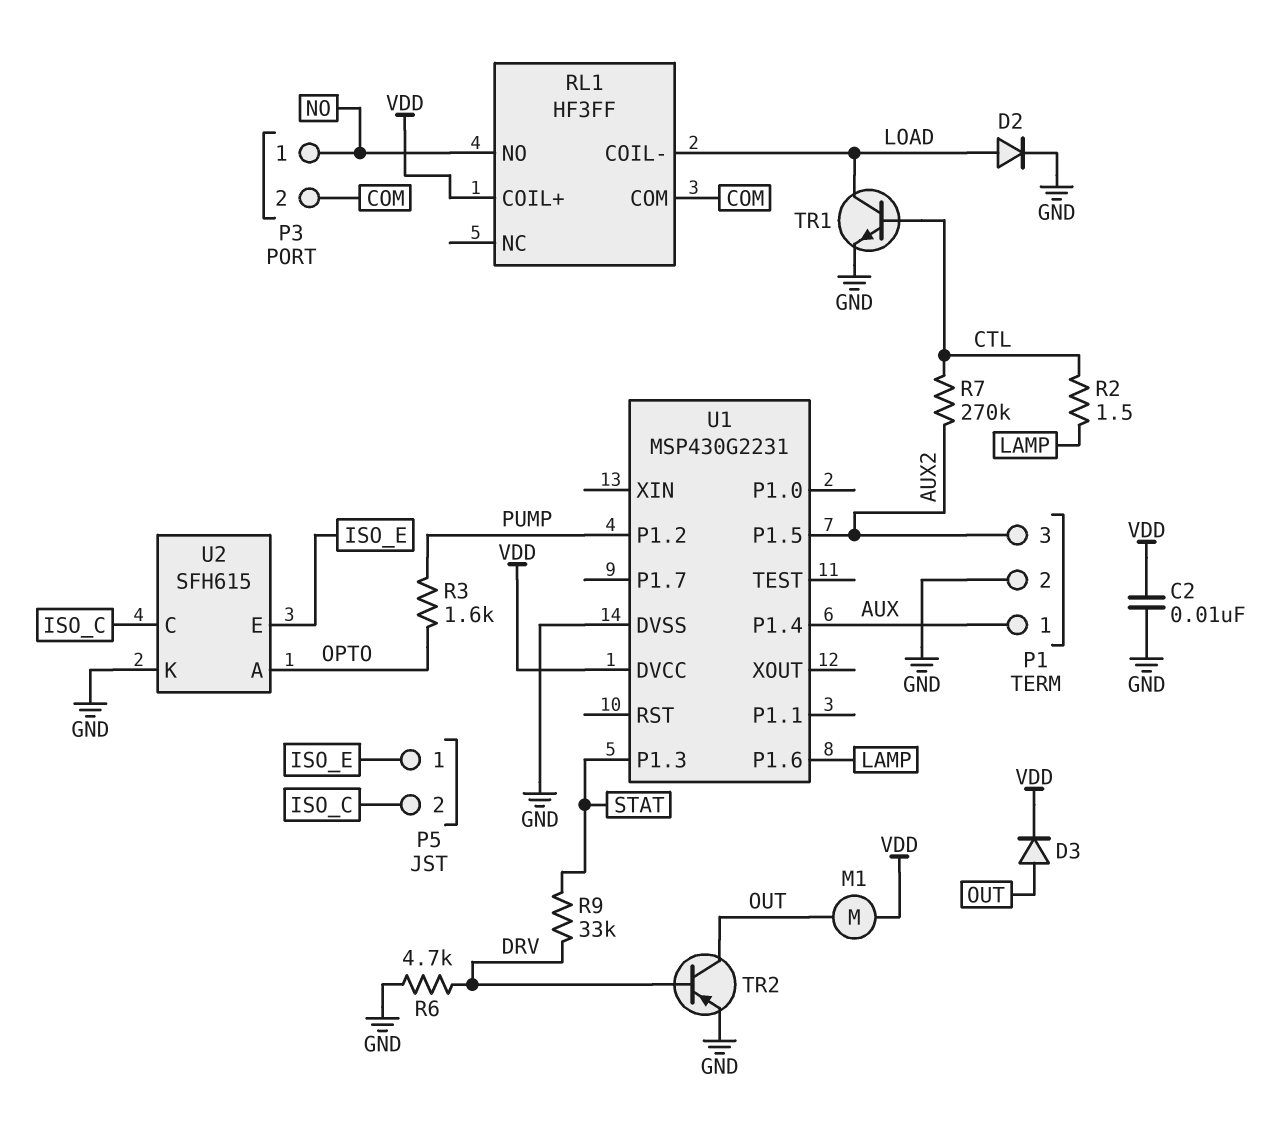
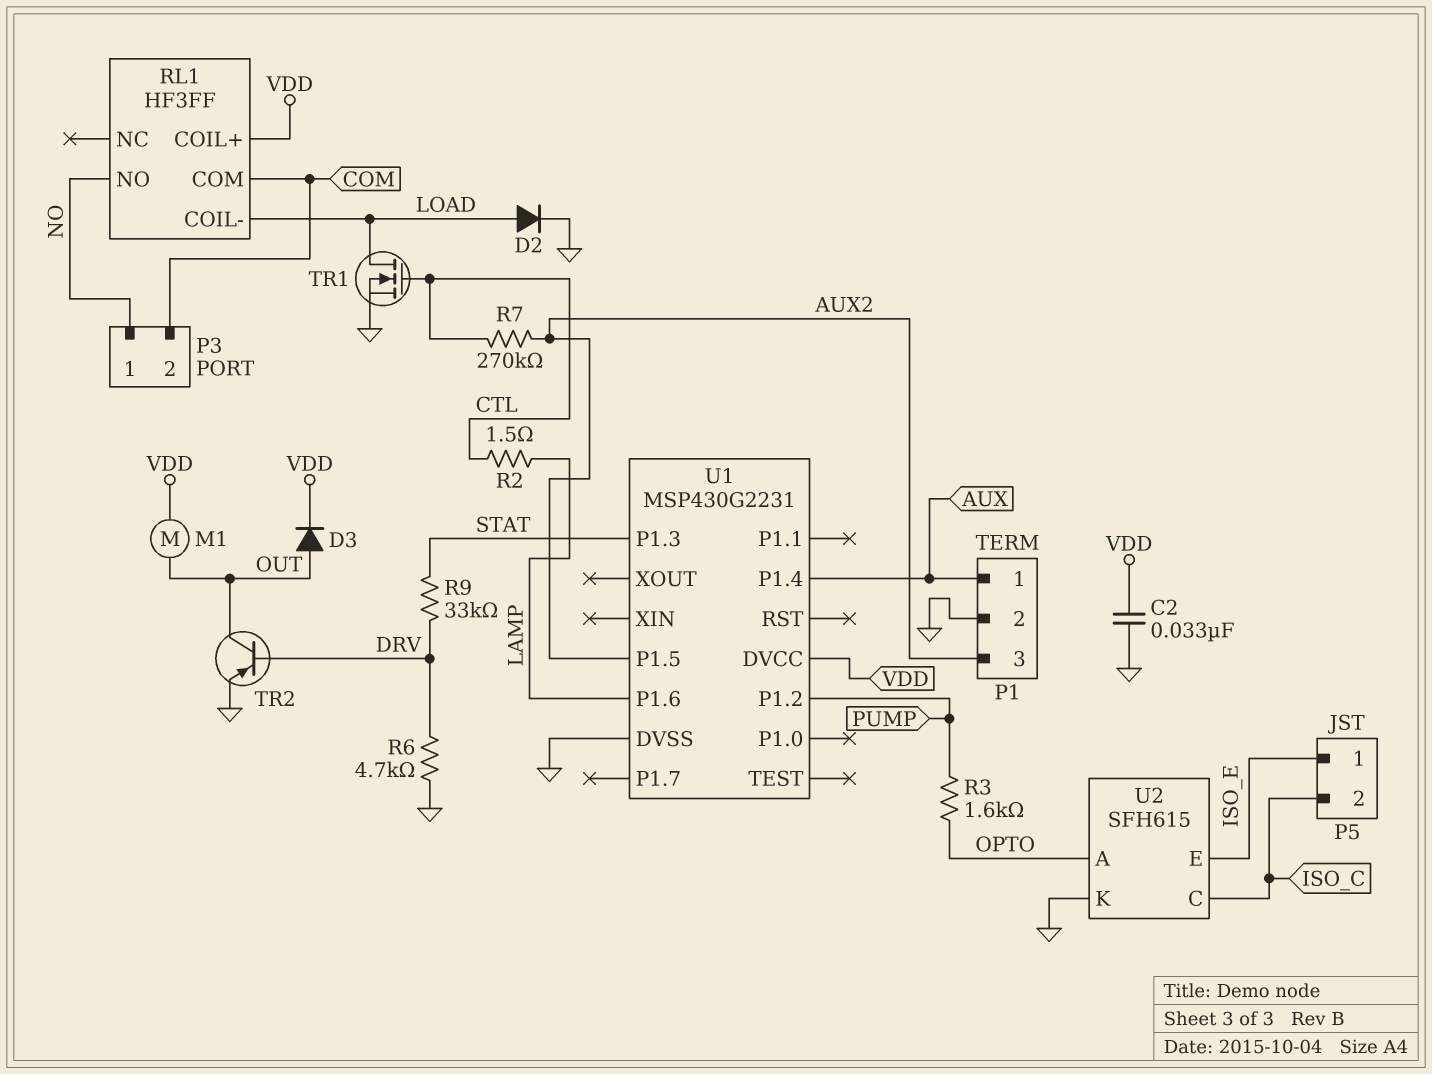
C2: 10nF (GND, VDD) -> 33nF (GND, VDD)
TR1: NPN (B CTL, C LOAD, E GND) -> NMOS (G CTL, D LOAD, S GND)

